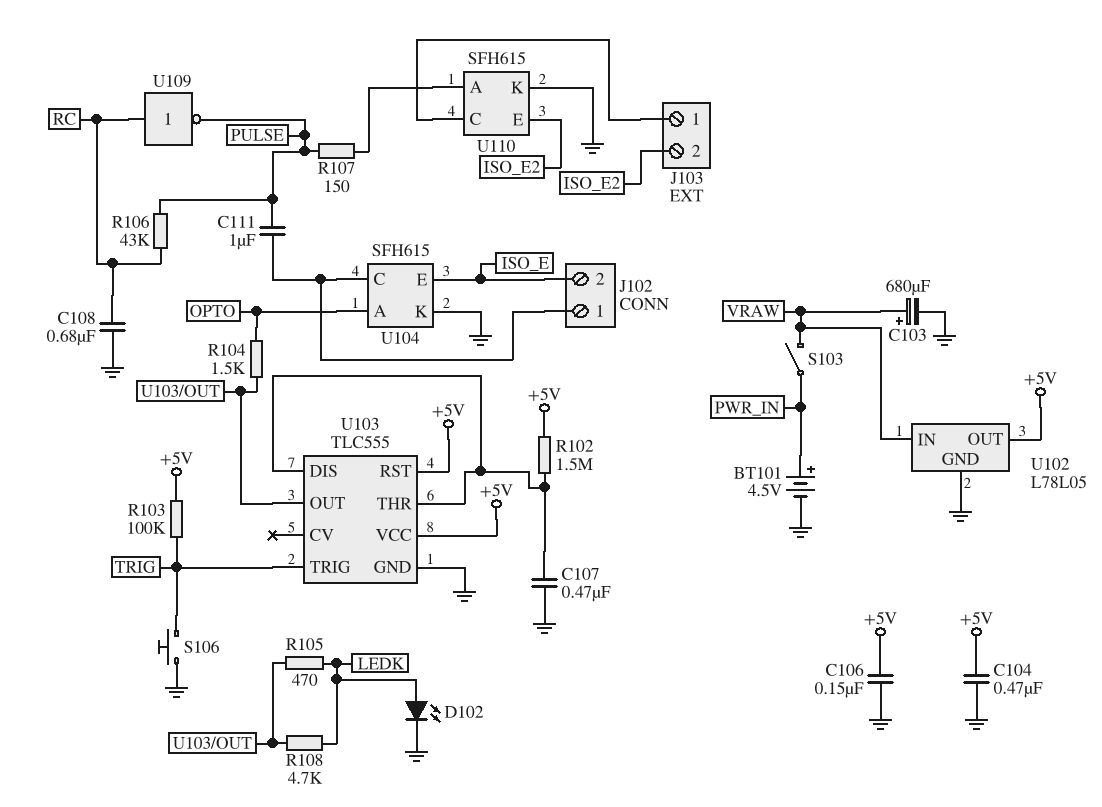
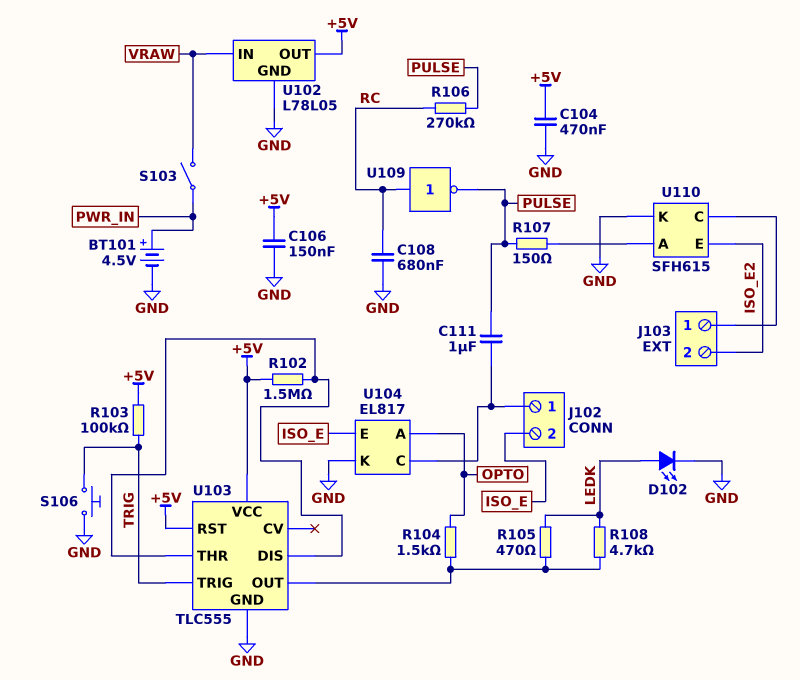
C103: 680uF (plus VRAW, minus GND) -> none
C107: 470nF (GND, U103/DIS) -> none
R106: 43k (PULSE, RC) -> 270k (PULSE, RC)
U104: SFH615 -> EL817

